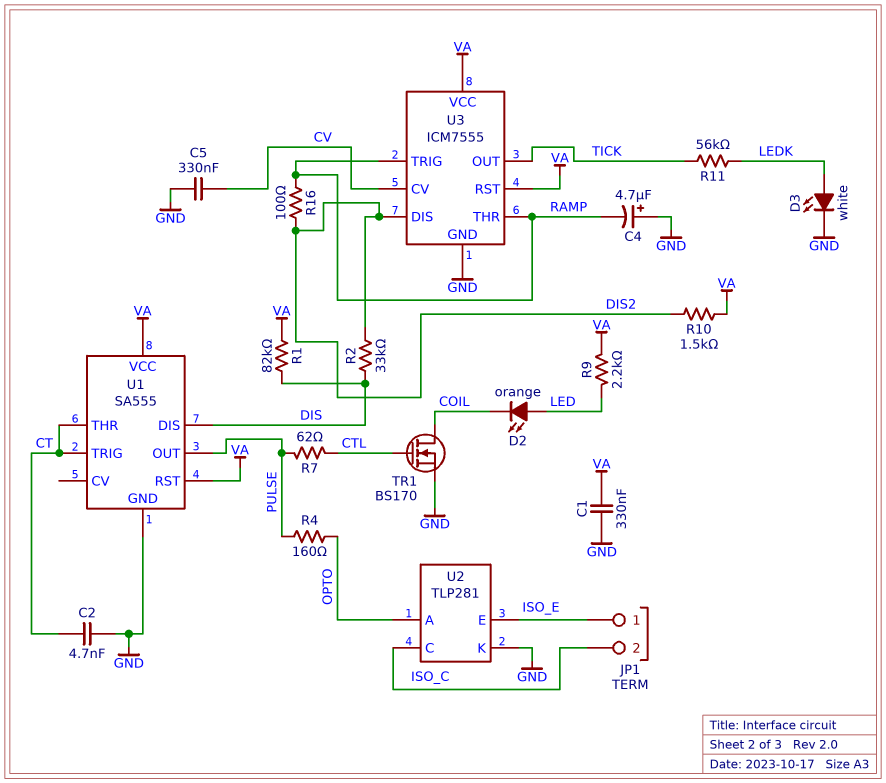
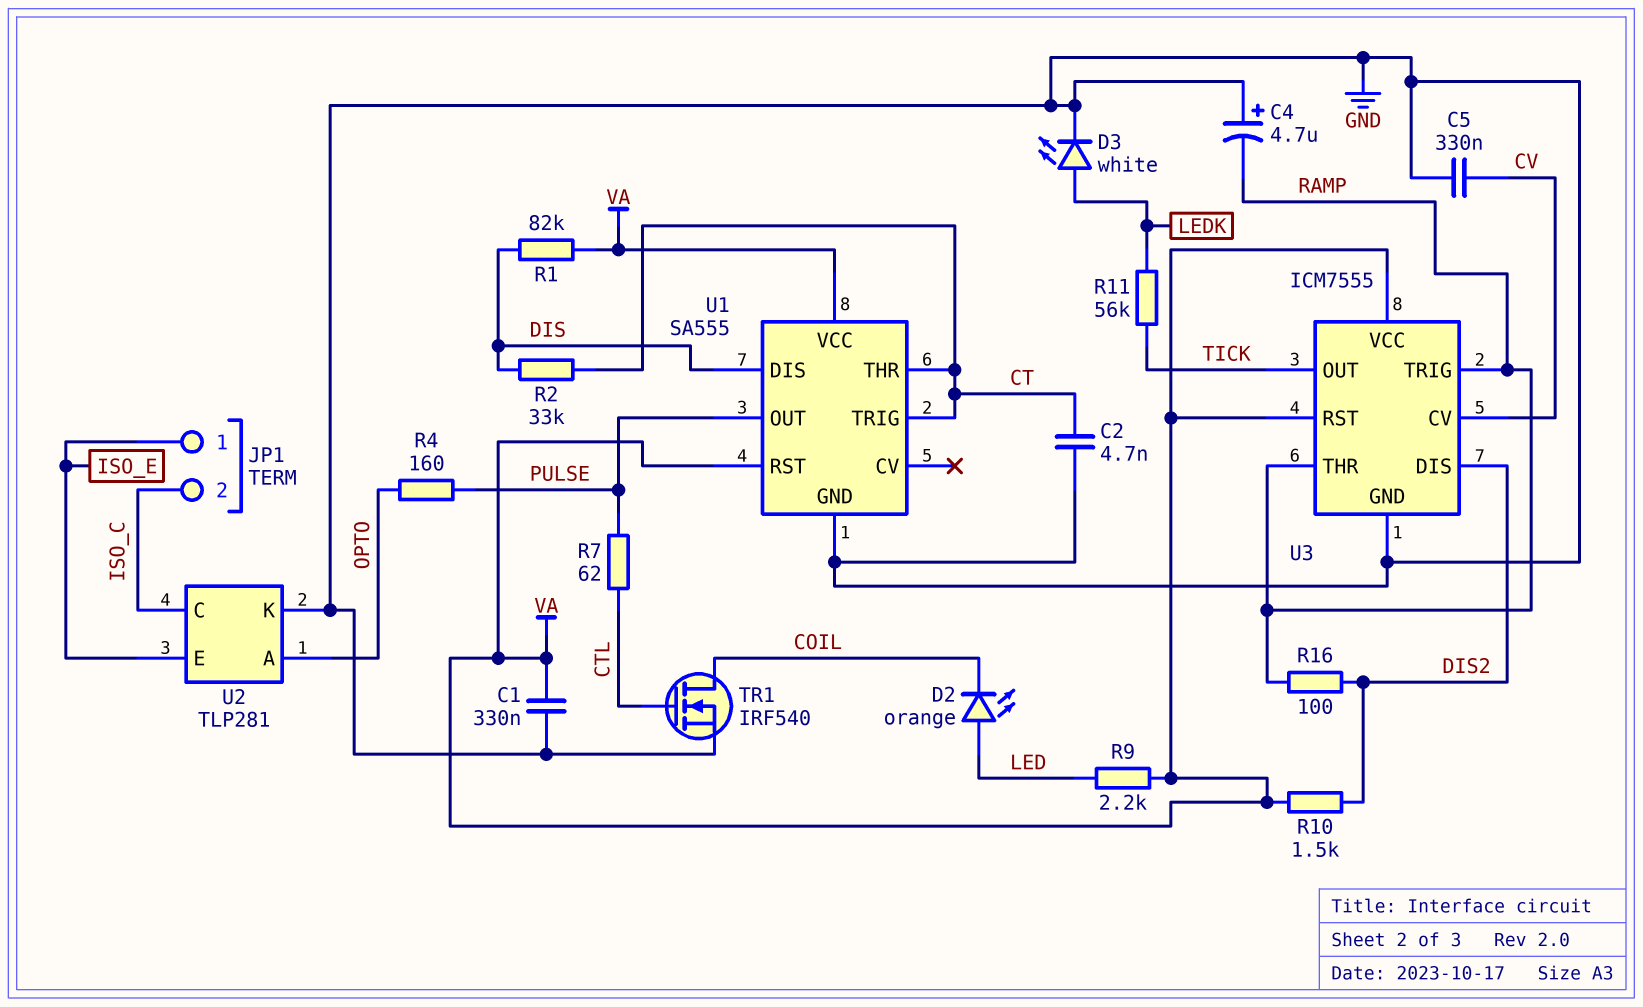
R2: 33k (DIS, DIS2) -> 33k (CT, DIS)
TR1: NMOS BS170 (G CTL, D COIL, S GND) -> NMOS IRF540 (G CTL, D COIL, S GND)

